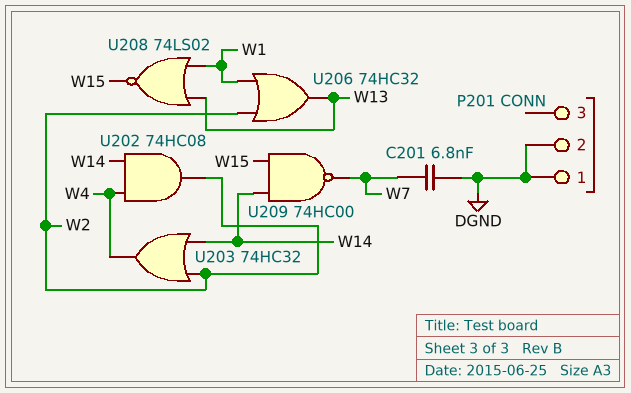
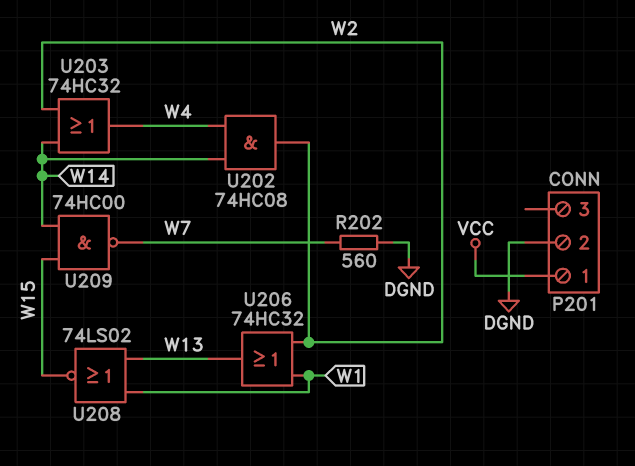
C201: 6.8nF (DGND, W7) -> none
P201 pin 1: DGND -> VCC
R202: none -> 560 (DGND, W7)

